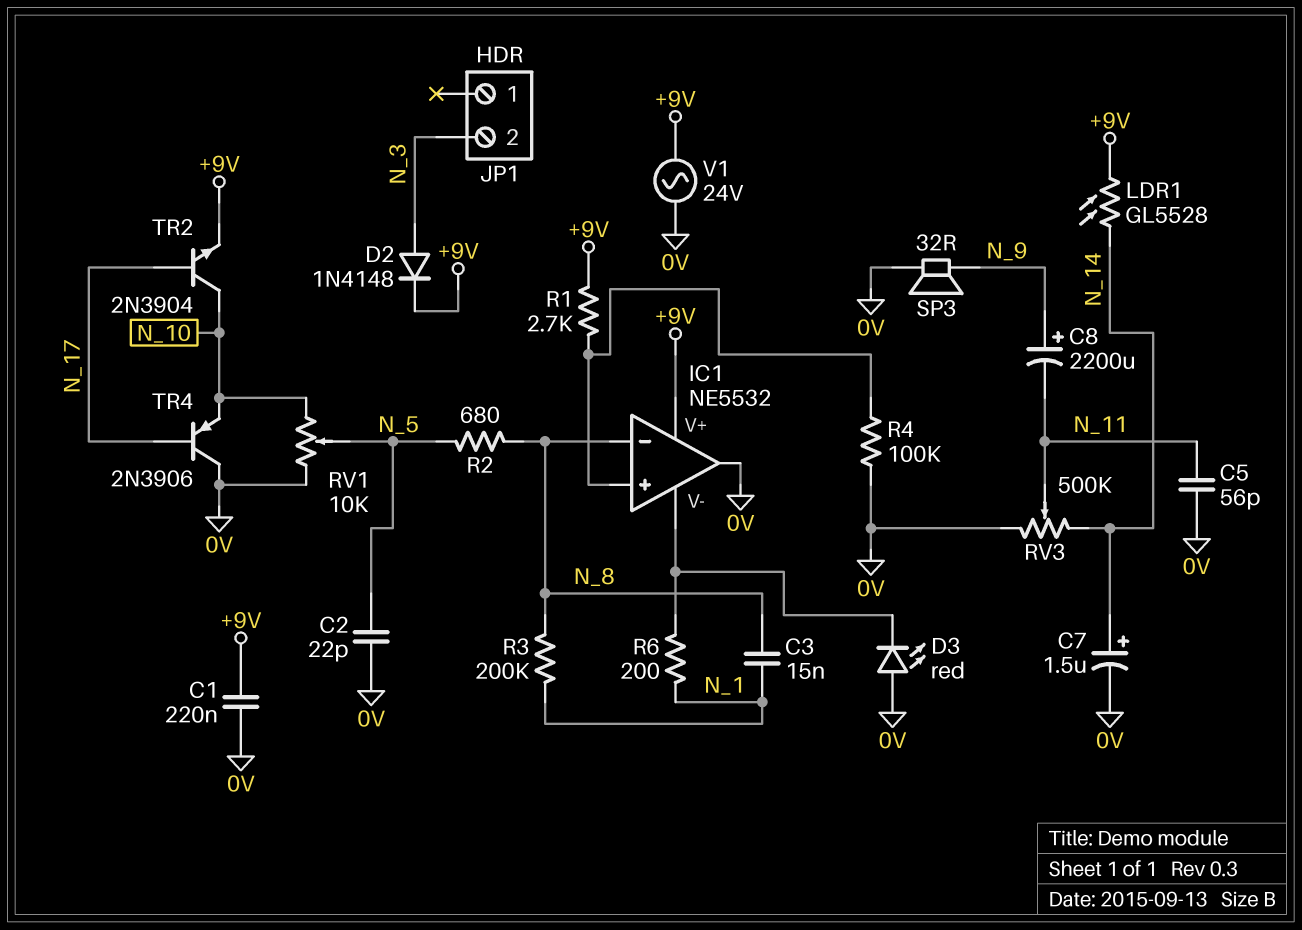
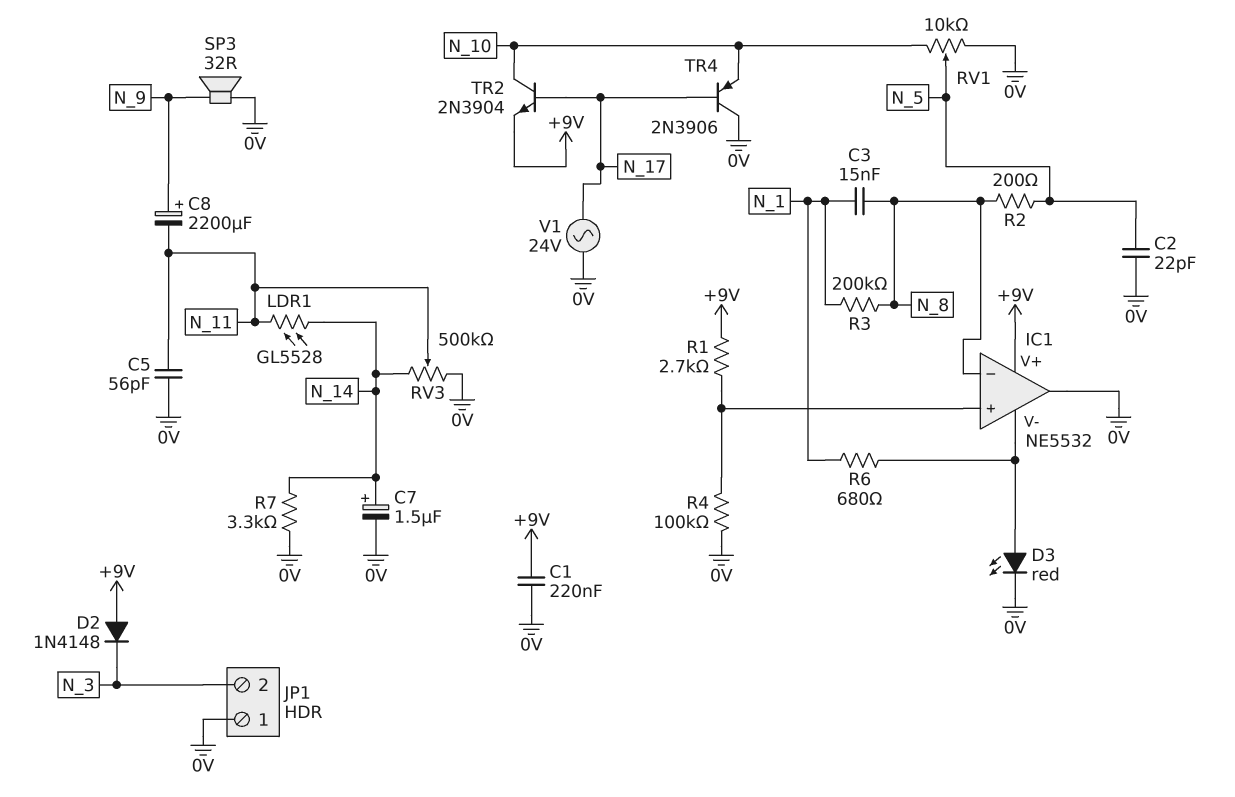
D2: diode 1N4148 (A N_3, K +9V) -> diode 1N4148 (A +9V, K N_3)
D3: LED red (A 0V, K IC1/V-) -> LED red (A IC1/V-, K 0V)
JP1 pin 1: none -> 0V
LDR1: GL5528 (+9V, N_14) -> GL5528 (N_11, N_14)
R2: 680 (N_5, N_8) -> 200 (N_5, N_8)
R6: 200 (IC1/V-, N_1) -> 680 (IC1/V-, N_1)
R7: none -> 3.3k (0V, N_14)
V1: AC 24V (+9V, 0V) -> AC 24V (0V, N_17)

